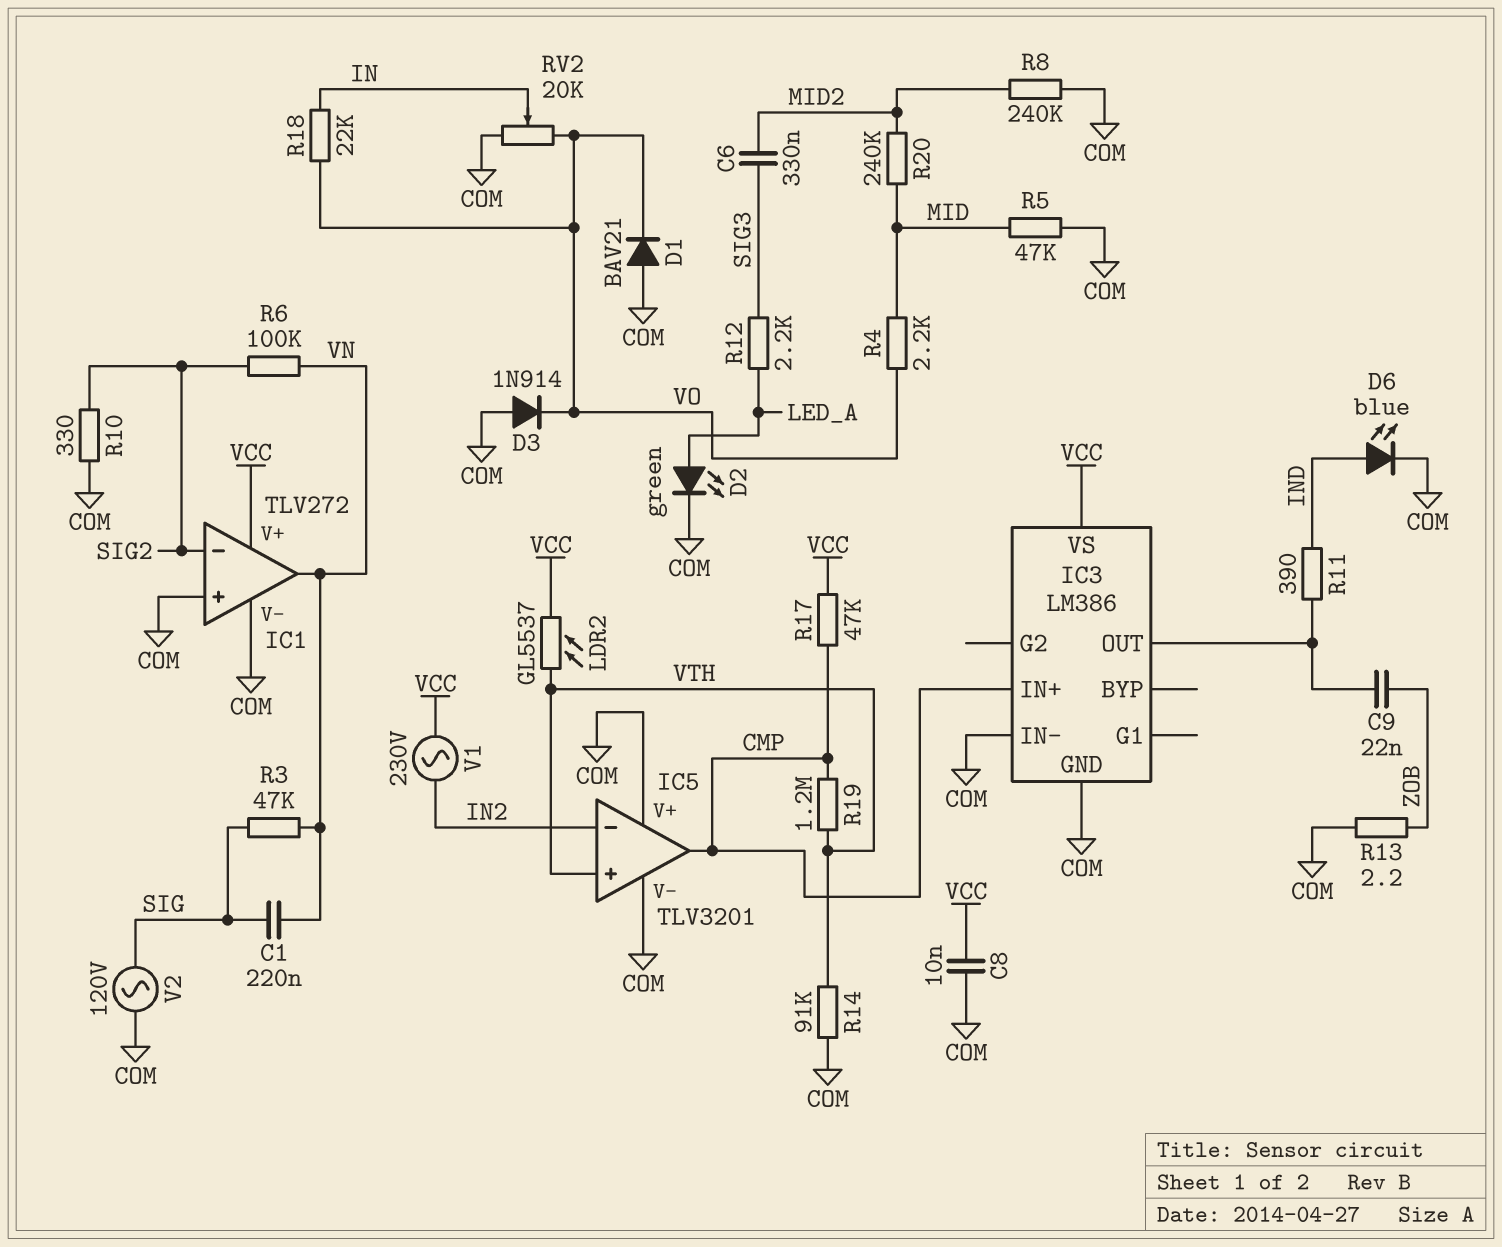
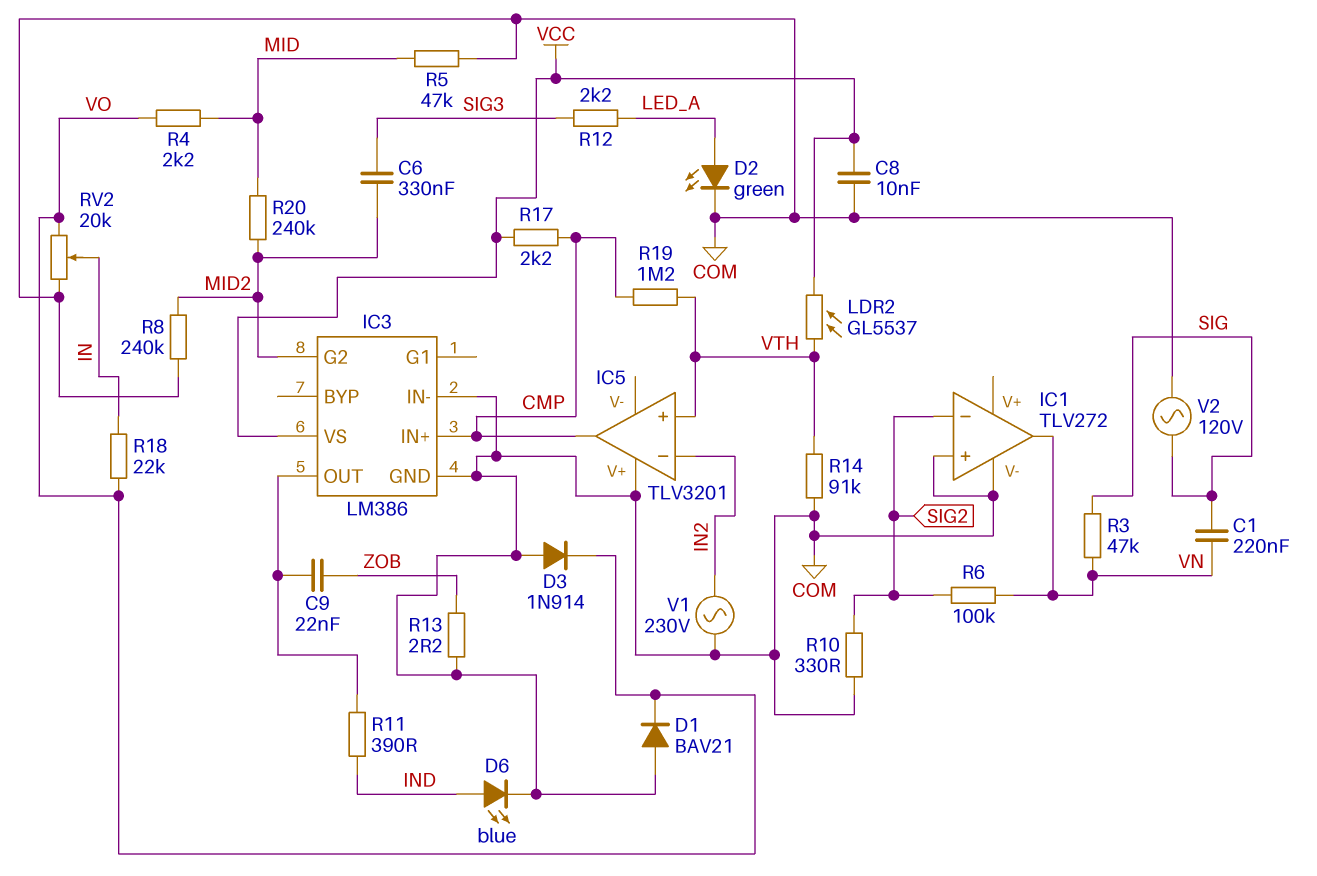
IC1 pin V+: VCC -> none
IC3 pin G2: none -> MID2
IC5 pin V-: COM -> none
R17: 47k (CMP, VCC) -> 2.2k (CMP, VCC)
V1: AC 230V (IN2, VCC) -> AC 230V (COM, IN2)

